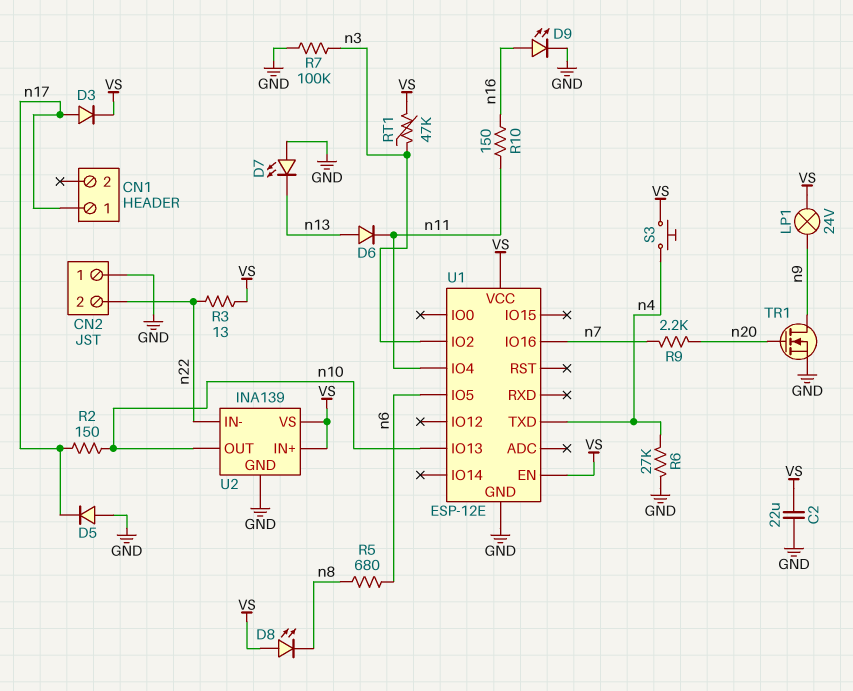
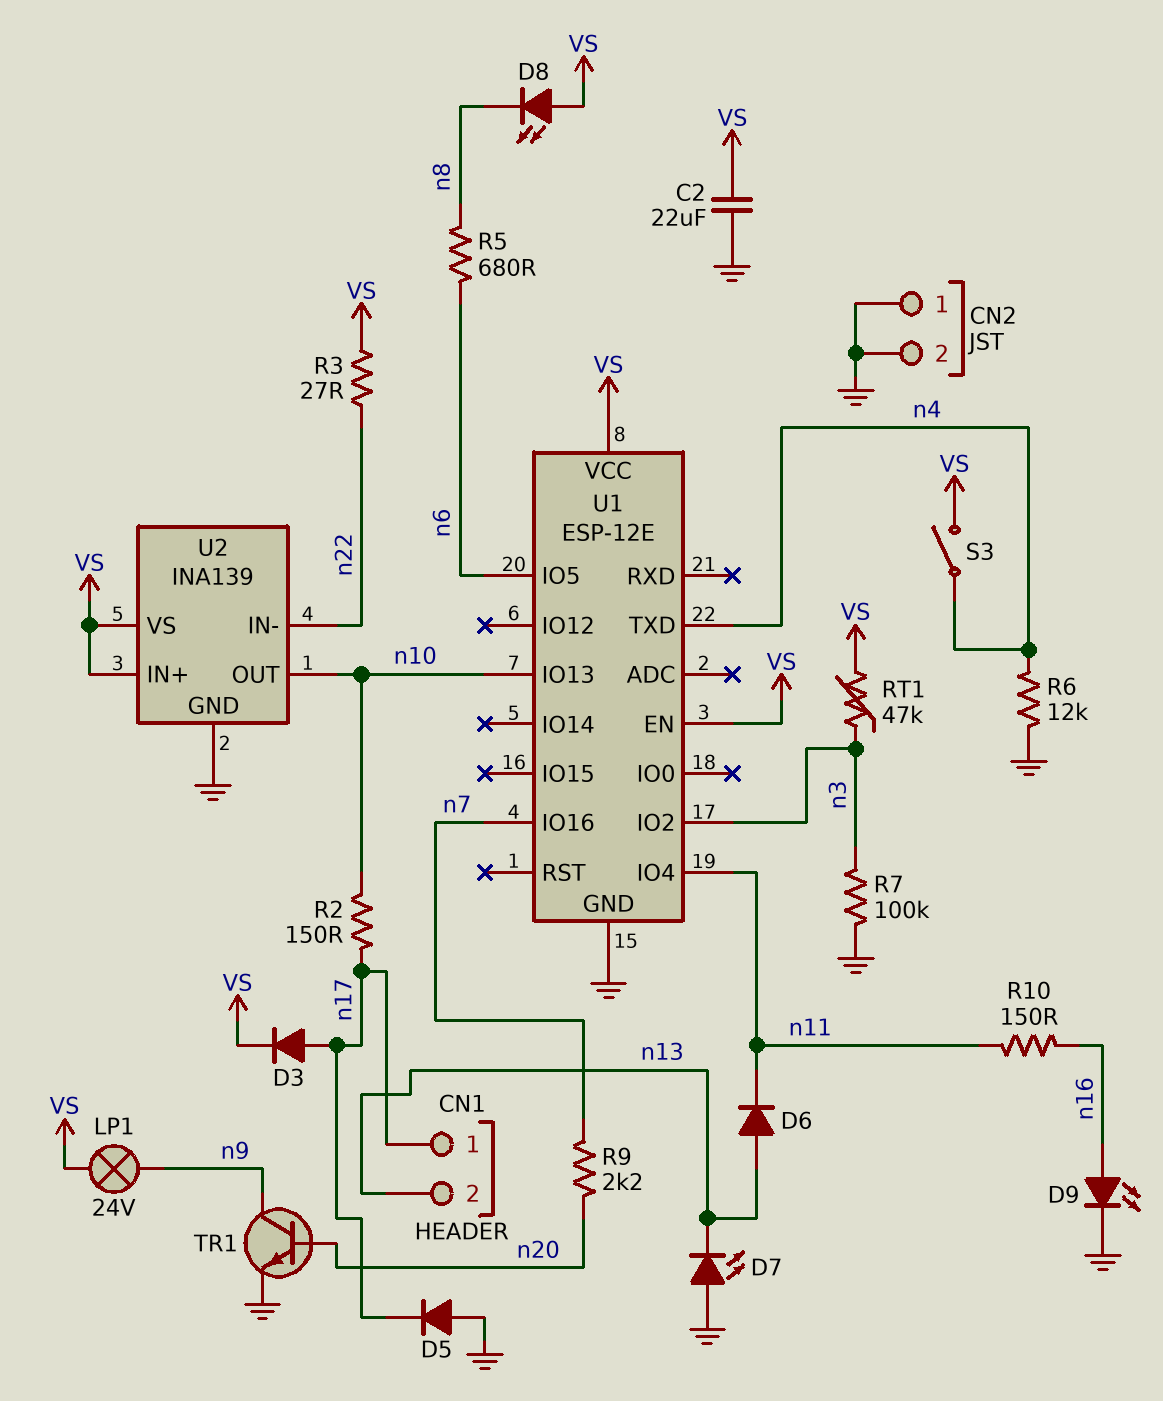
CN1 pin 2: none -> n13
CN2 pin 2: n22 -> GND
R3: 13 (VS, n22) -> 27 (VS, n22)
R6: 27k (GND, n4) -> 12k (GND, n4)
S3: button (VS, n4) -> switch (VS, n4)
TR1: NMOS (G n20, D n9, S GND) -> NPN (B n20, C n9, E GND)

